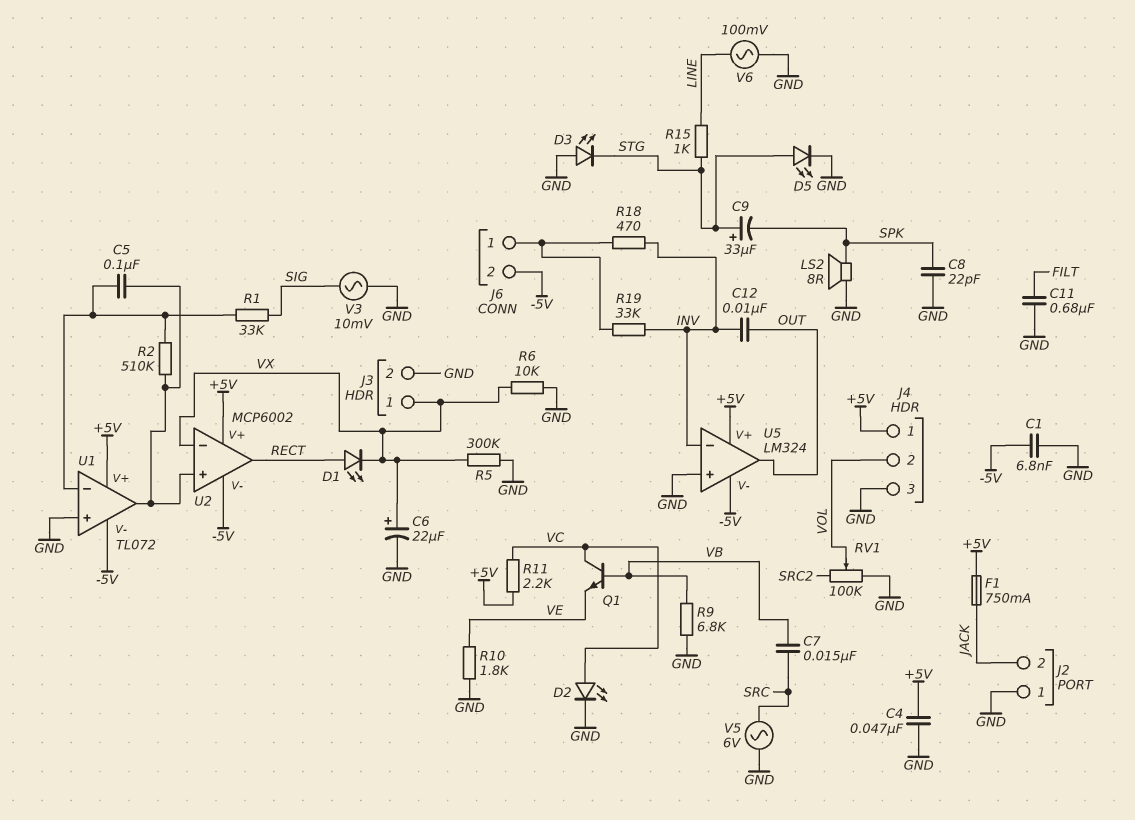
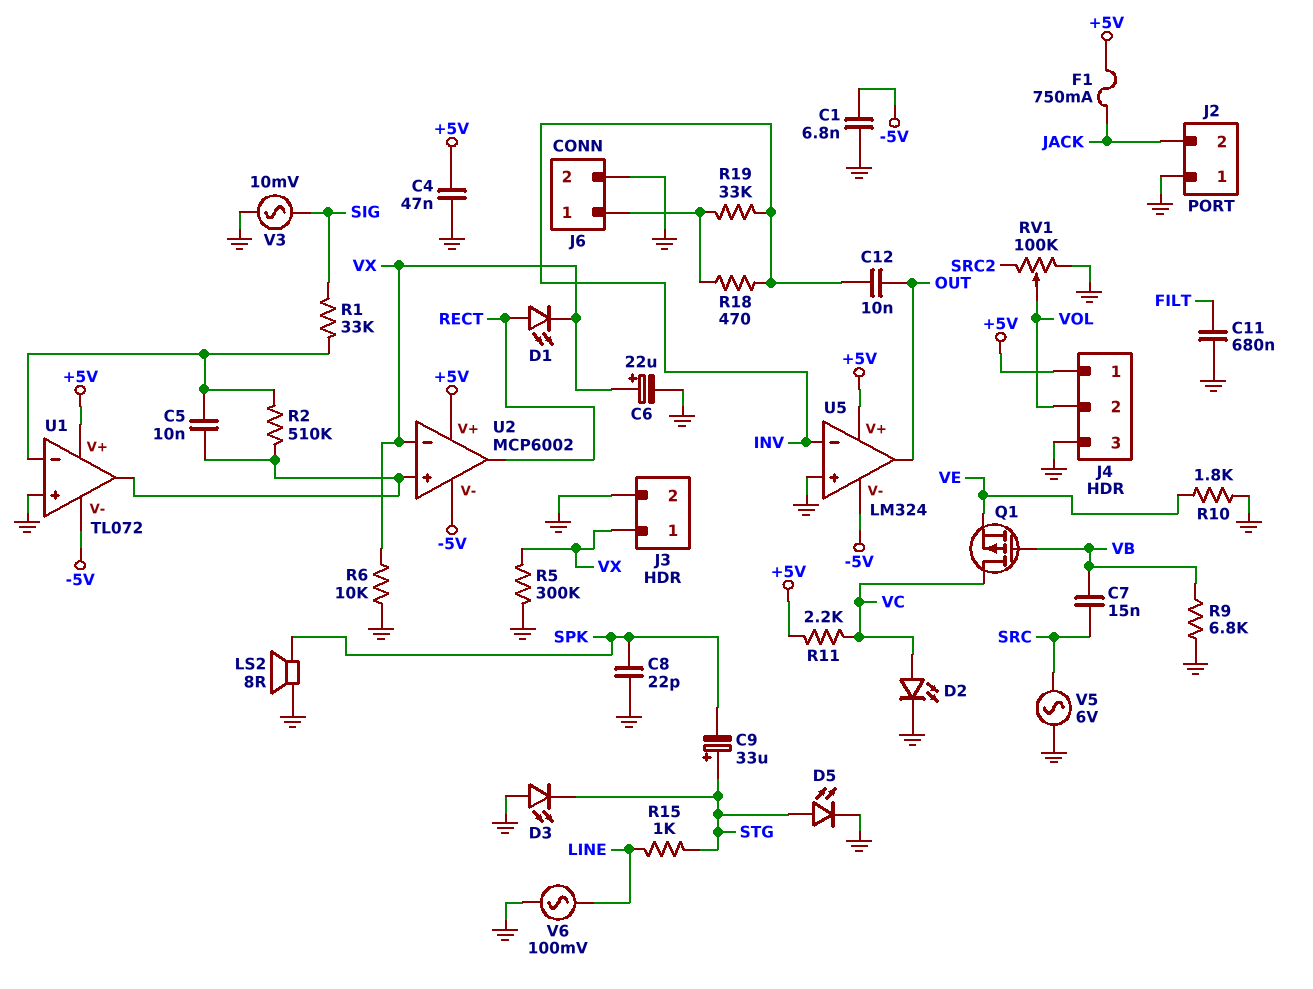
C5: 100nF (U1/in-, U1/out) -> 10nF (U1/in-, U1/out)
J6 pin 2: -5V -> GND
Q1: NPN (B VB, C VC, E VE) -> PMOS (G VB, D VC, S VE)

